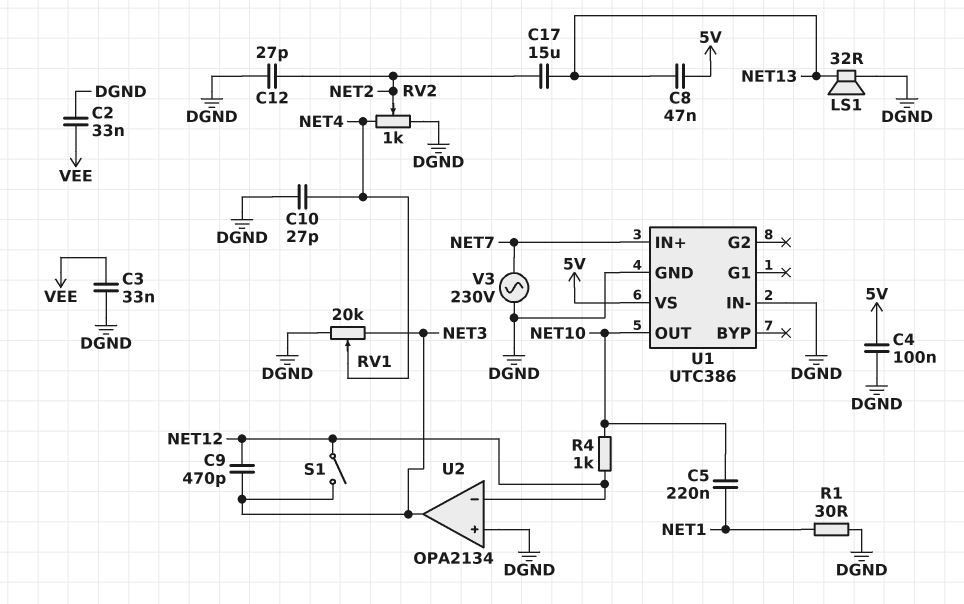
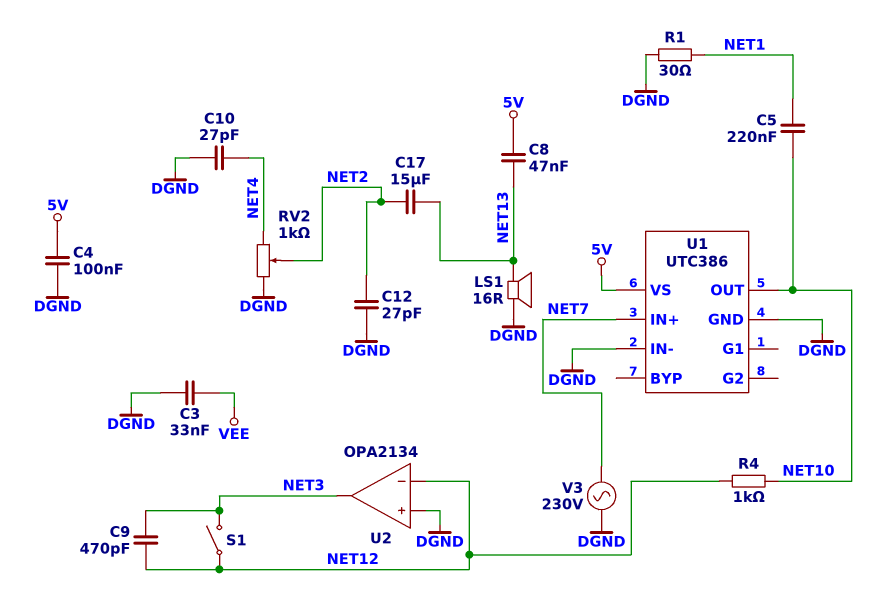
C2: 33nF (DGND, VEE) -> none
LS1: speaker 32R (DGND, NET13) -> speaker 16R (DGND, NET13)
RV1: 20k (DGND, NET3, wiper NET4) -> none

